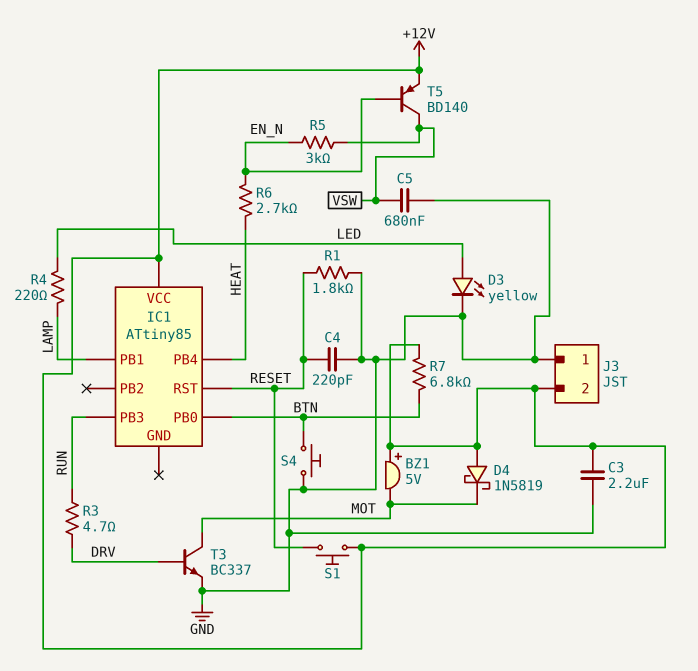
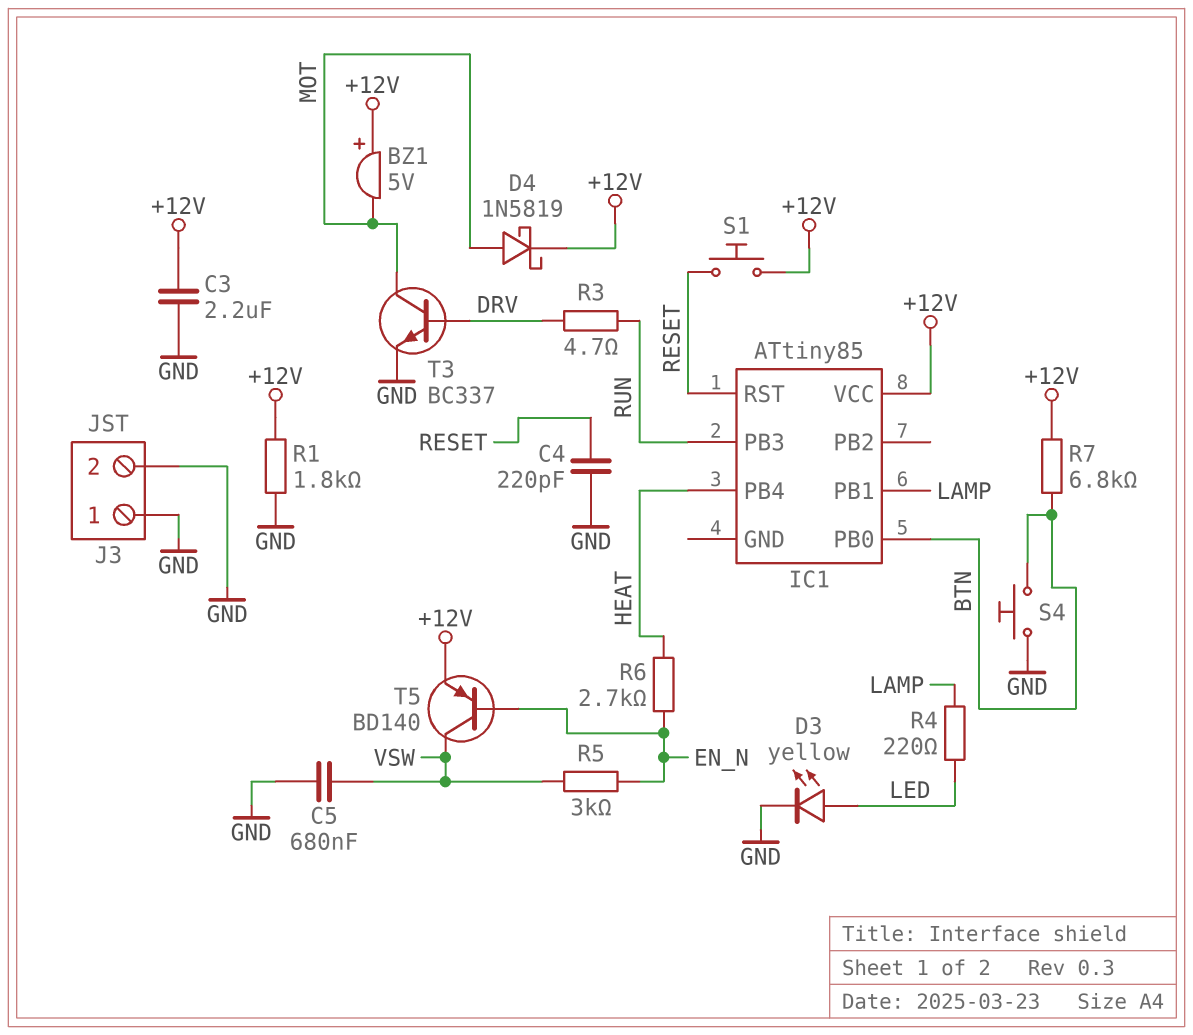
D4: schottky 1N5819 (A +12V, K MOT) -> schottky 1N5819 (A MOT, K +12V)
J3 pin 2: +12V -> GND
R1: 1.8k (GND, RESET) -> 1.8k (+12V, GND)

